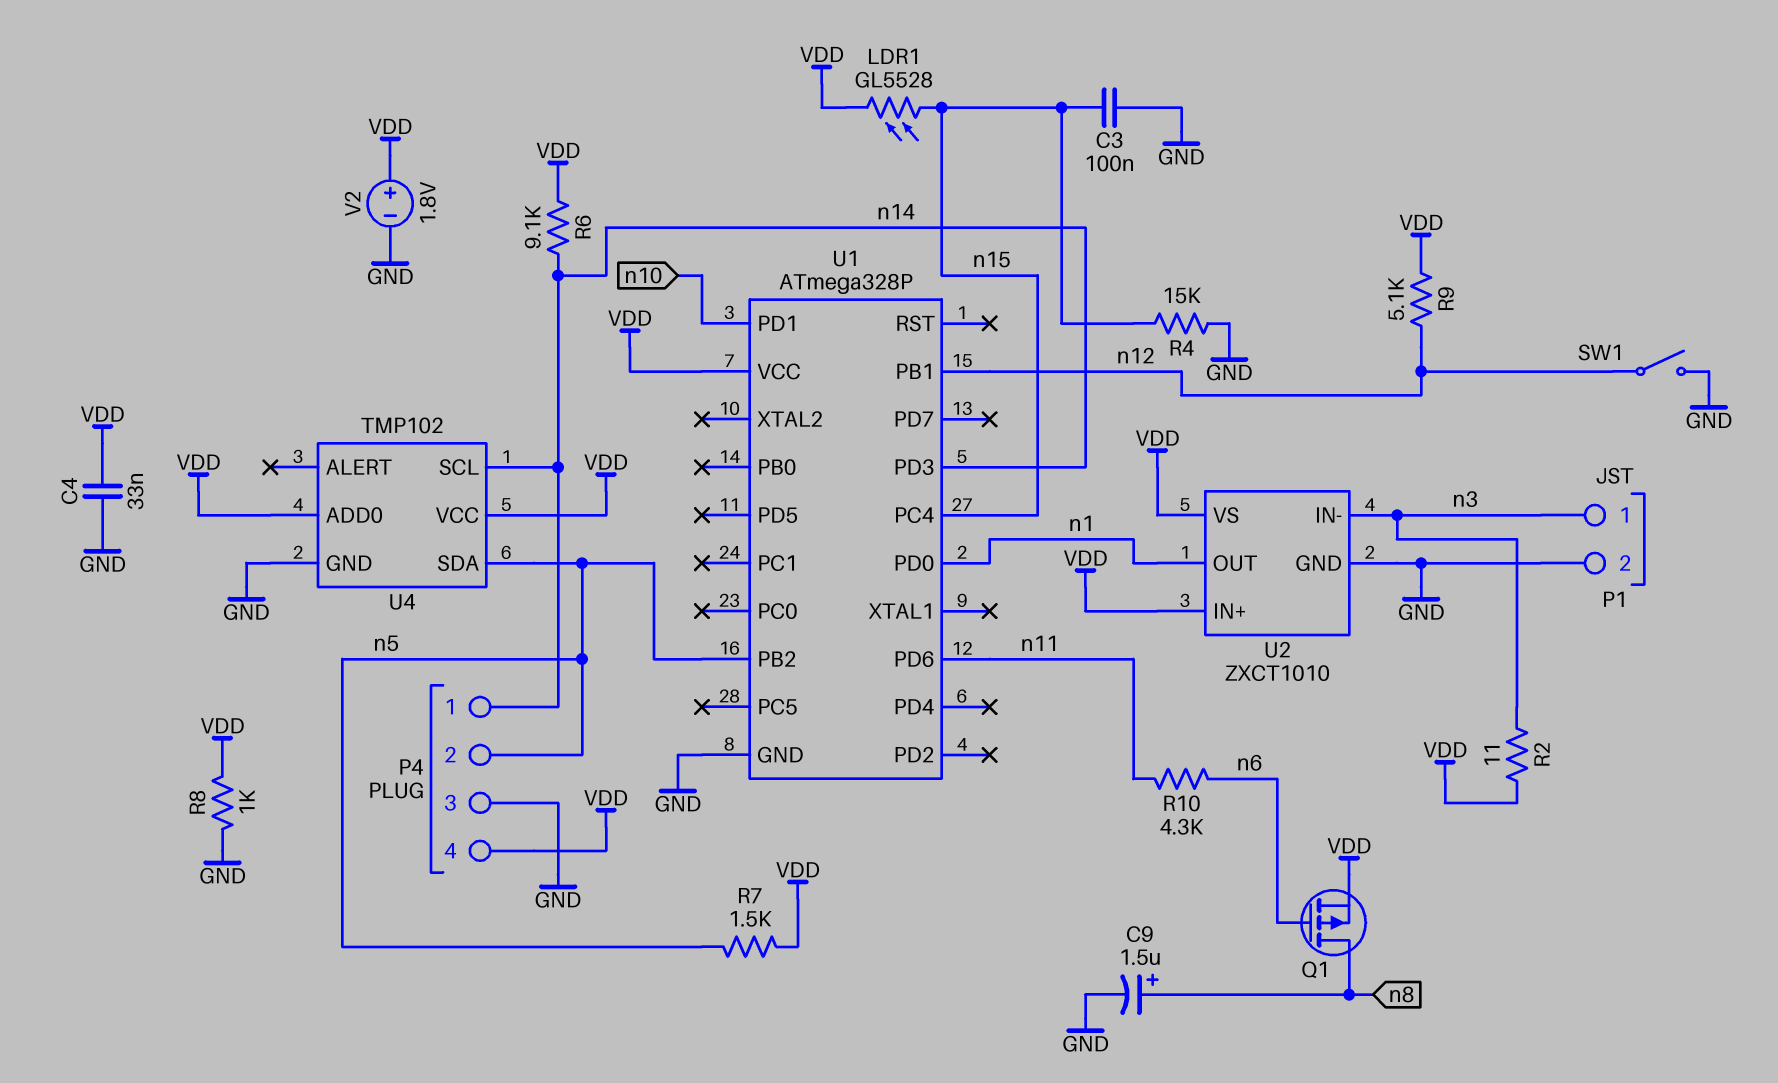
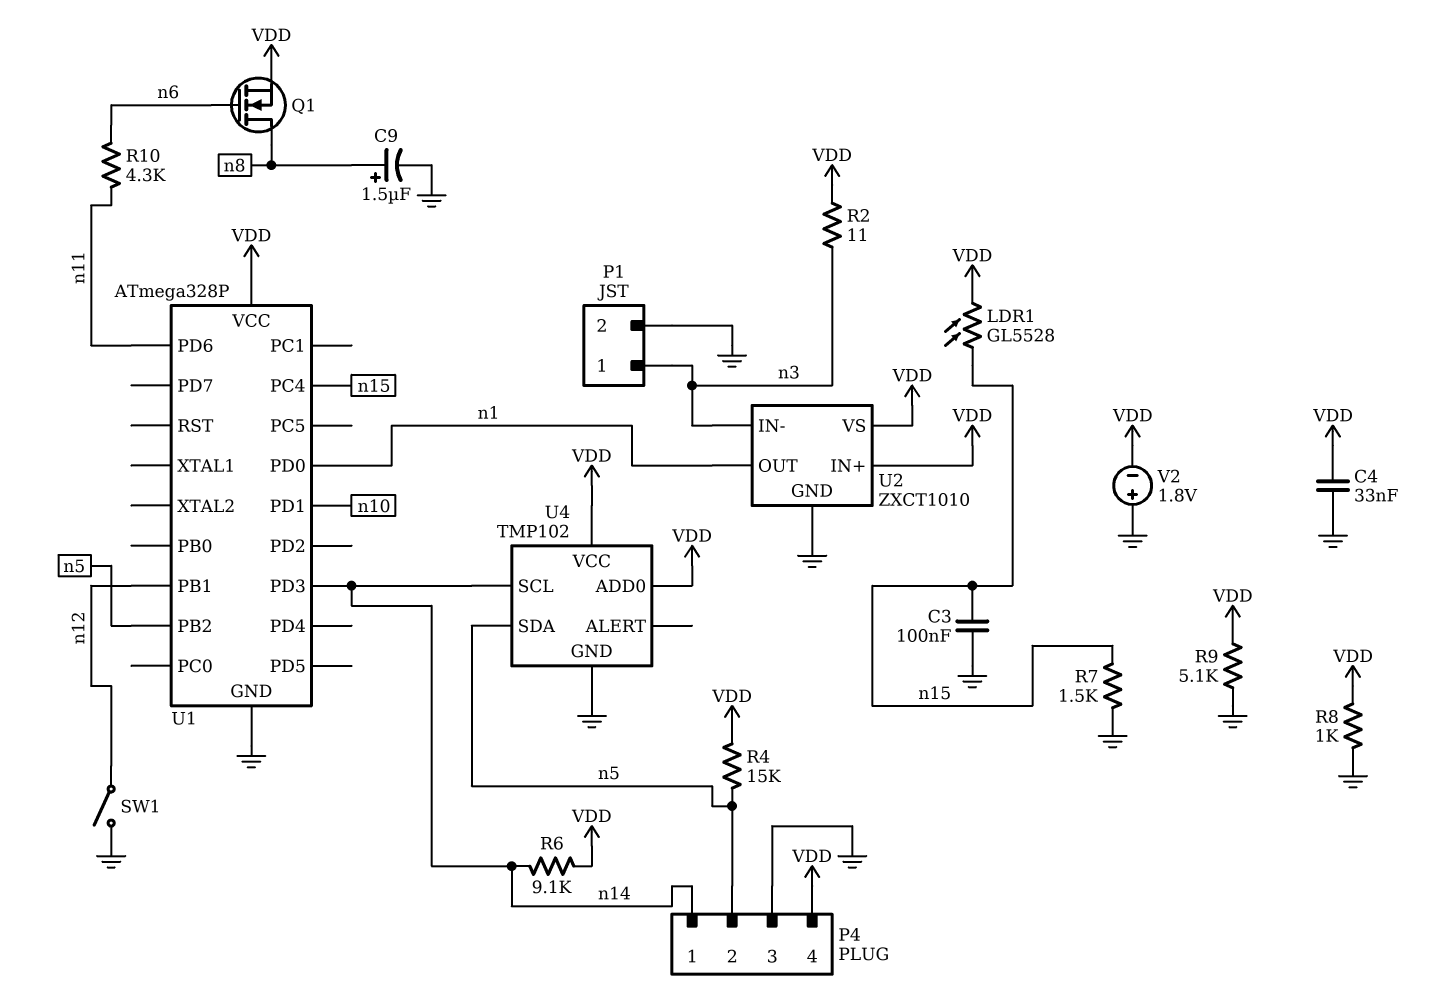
Q1: PMOS (G n6, D n8, S VDD) -> NMOS (G n6, D n8, S VDD)
R4: 15k (GND, n15) -> 15k (VDD, n5)
R7: 1.5k (VDD, n5) -> 1.5k (GND, n15)
R9: 5.1k (VDD, n12) -> 5.1k (GND, VDD)
V2: 1.8V (plus VDD, minus GND) -> 1.8V (plus GND, minus VDD)

